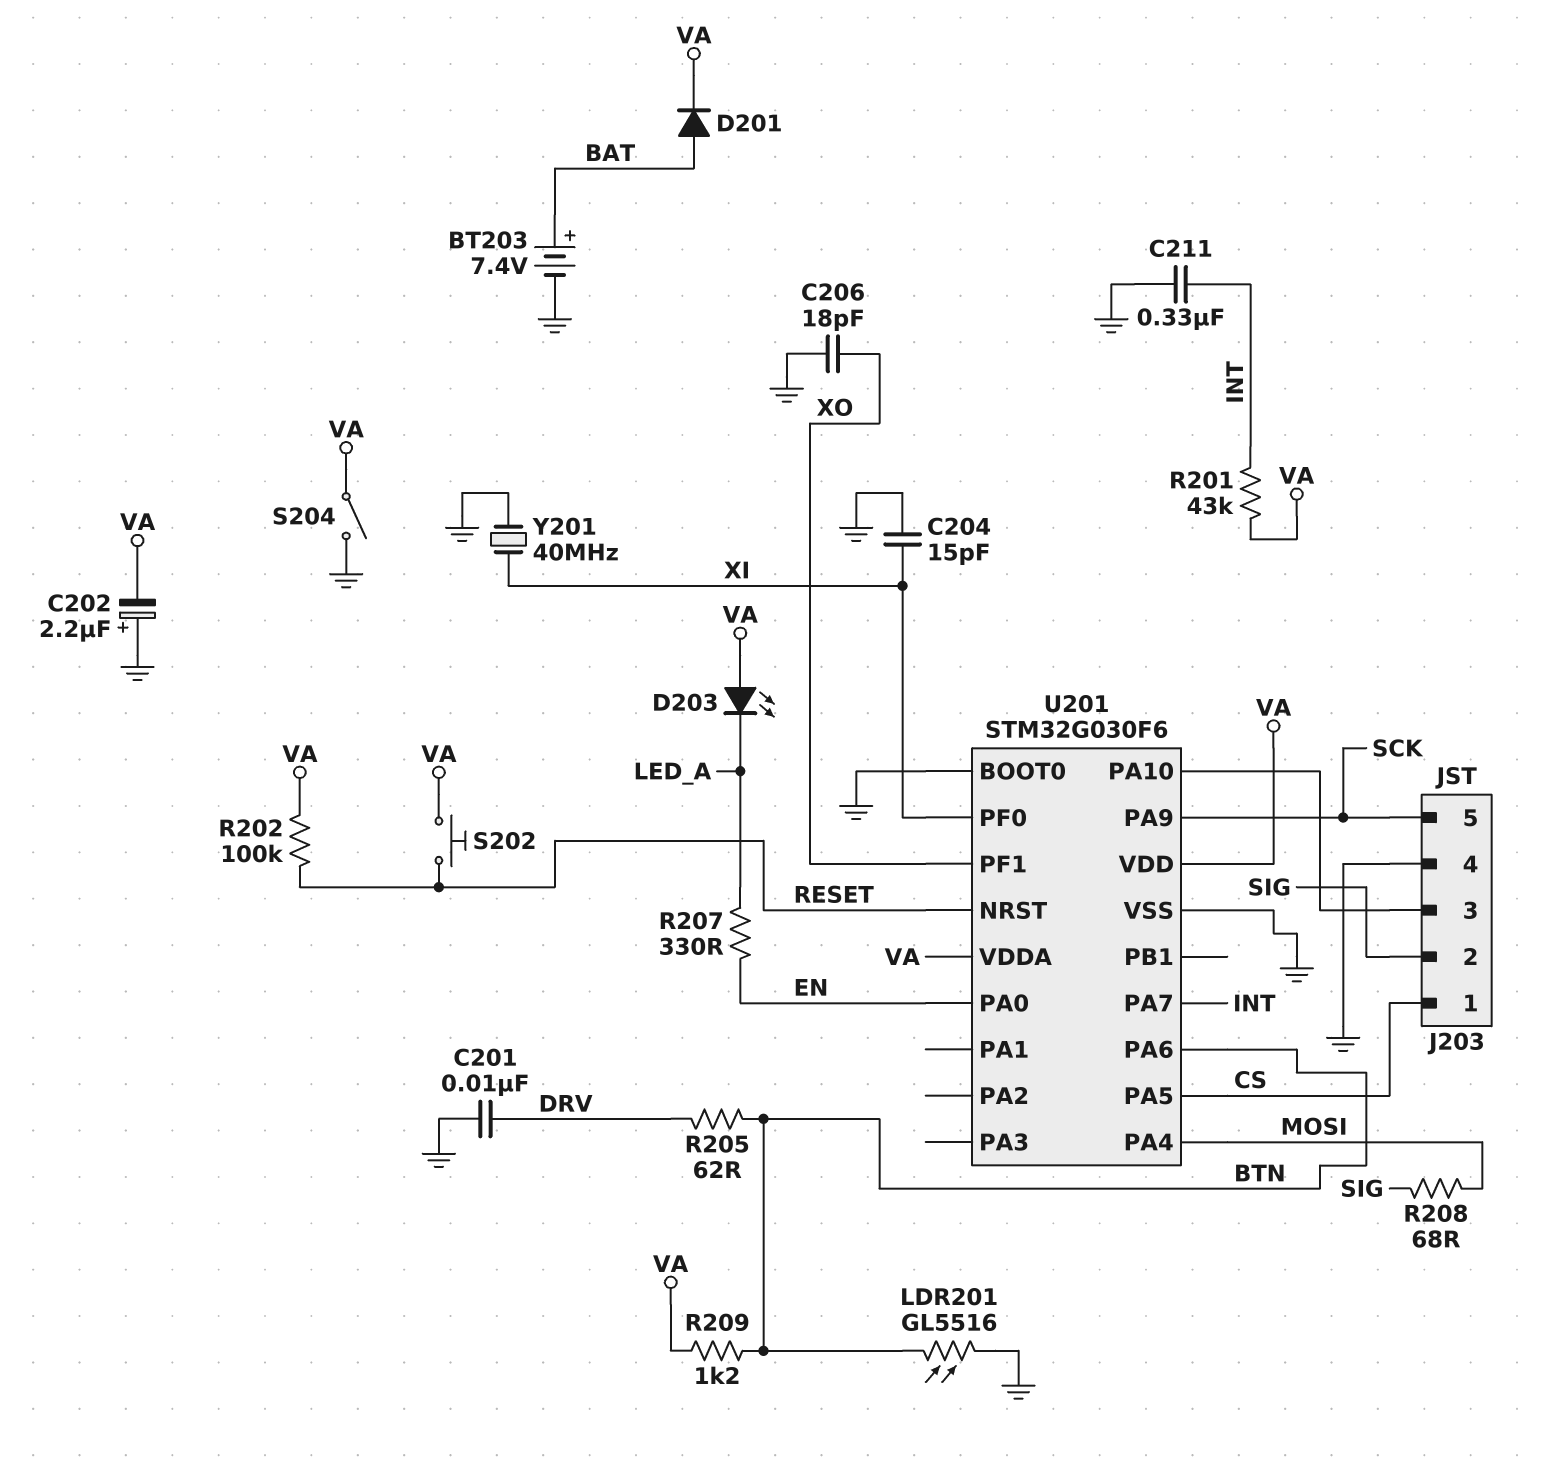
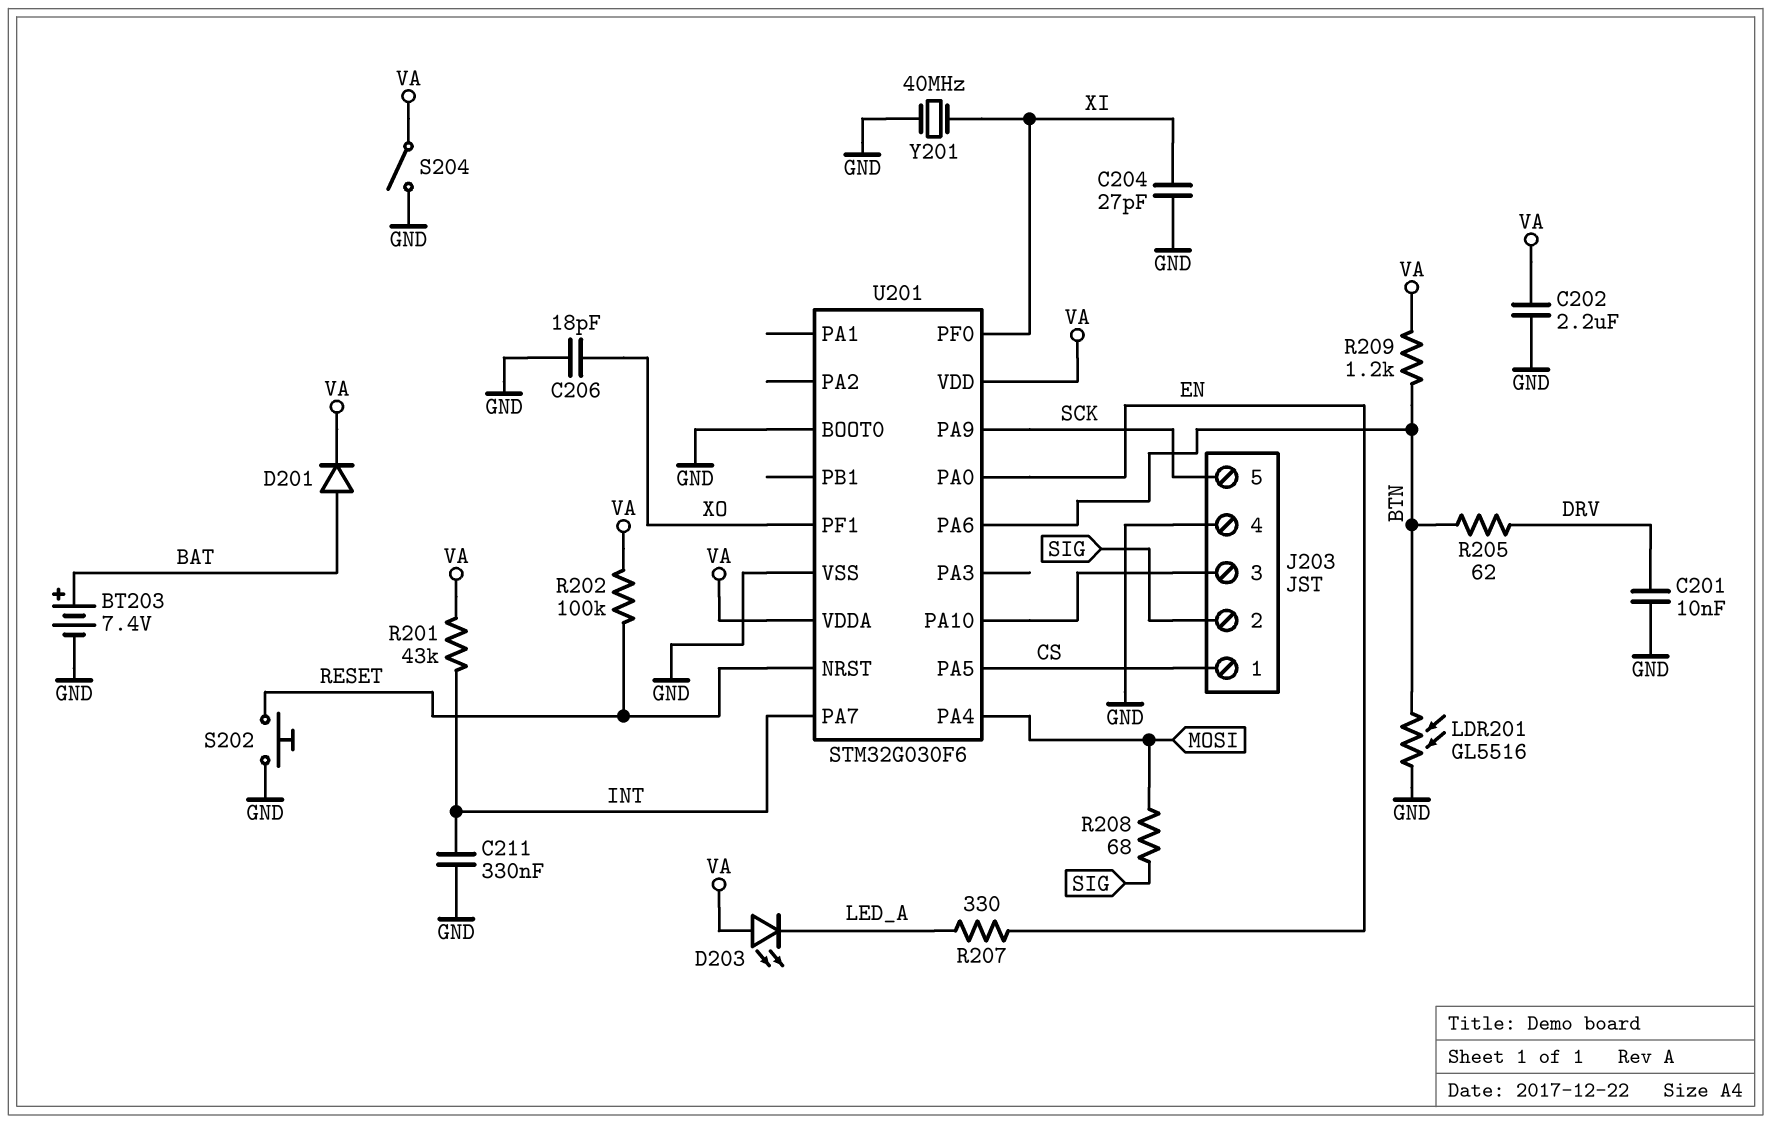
C202: 2.2uF (plus GND, minus VA) -> 2.2uF (GND, VA)
C204: 15pF (GND, XI) -> 27pF (GND, XI)
S202: button (RESET, VA) -> button (GND, RESET)

